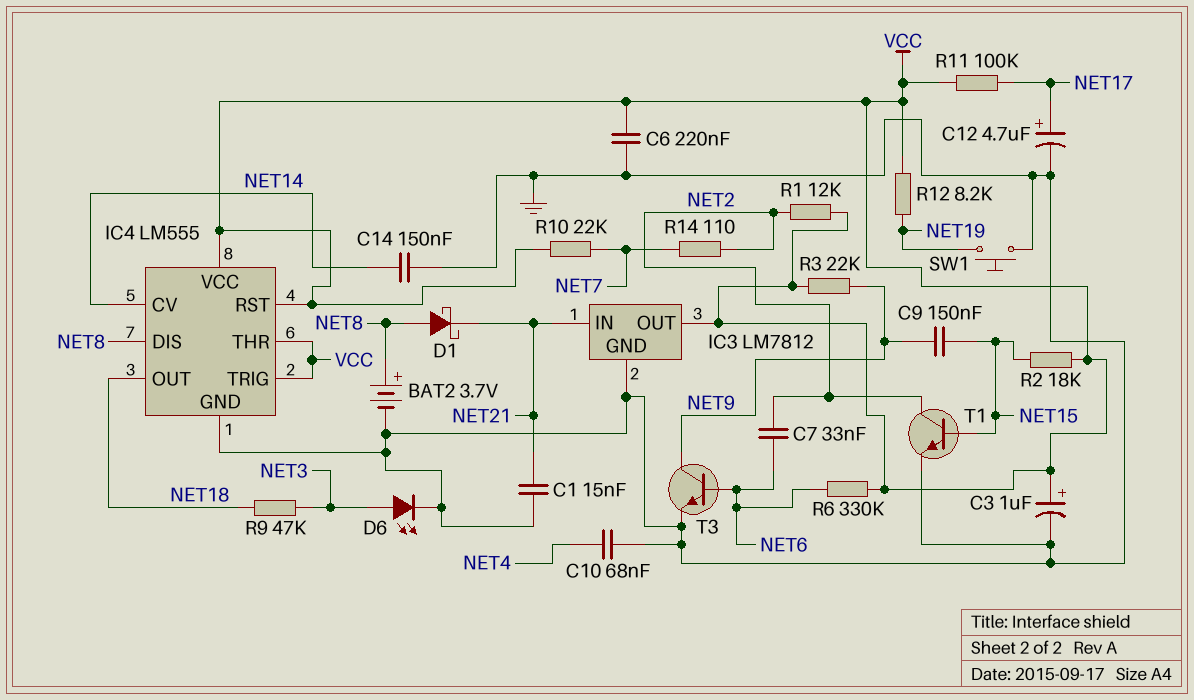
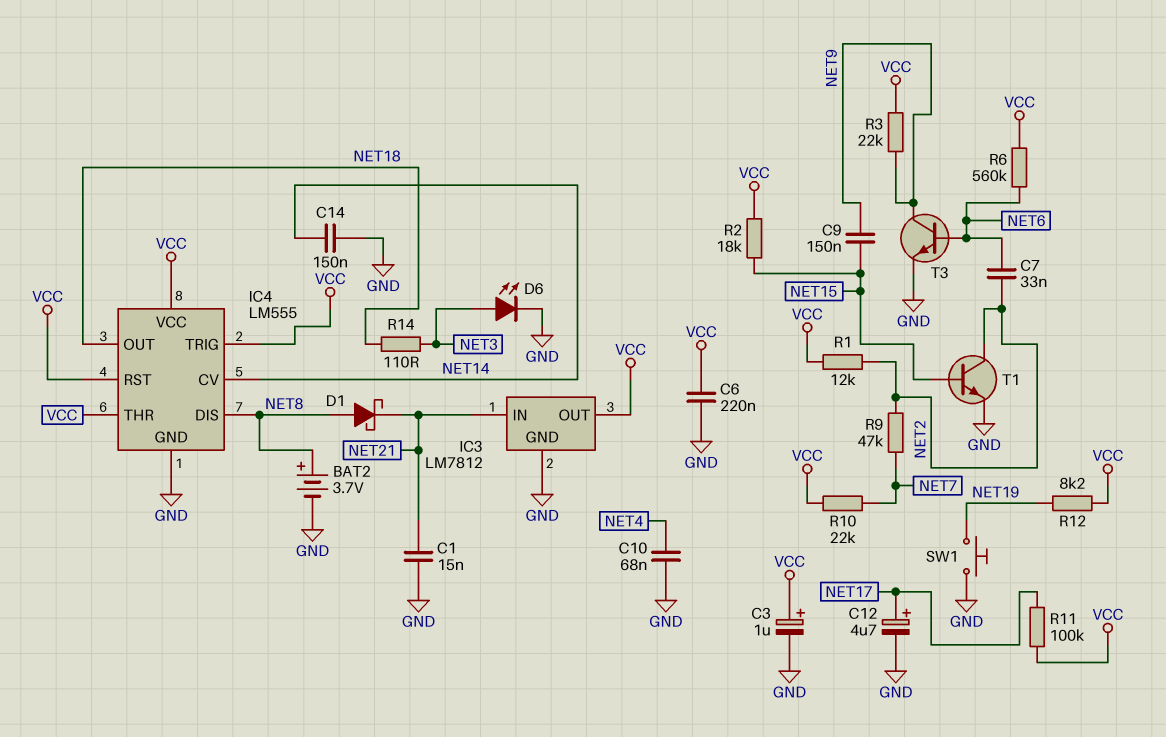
R6: 330k (NET6, VCC) -> 560k (NET6, VCC)
R9: 47k (NET3, NET18) -> 47k (NET2, NET7)
R14: 110 (NET2, NET7) -> 110 (NET3, NET18)

